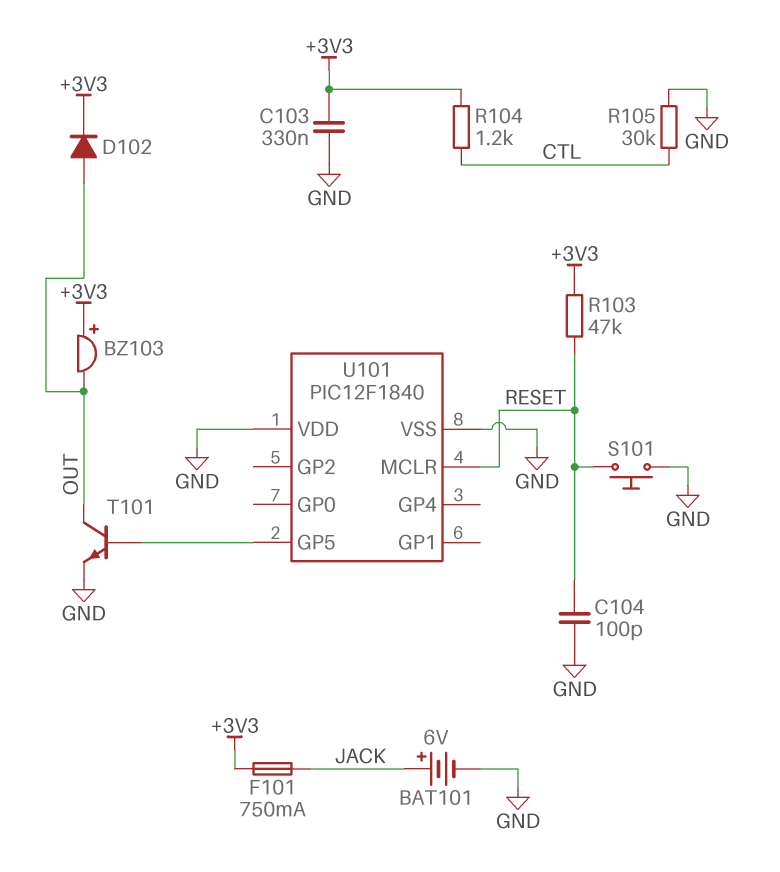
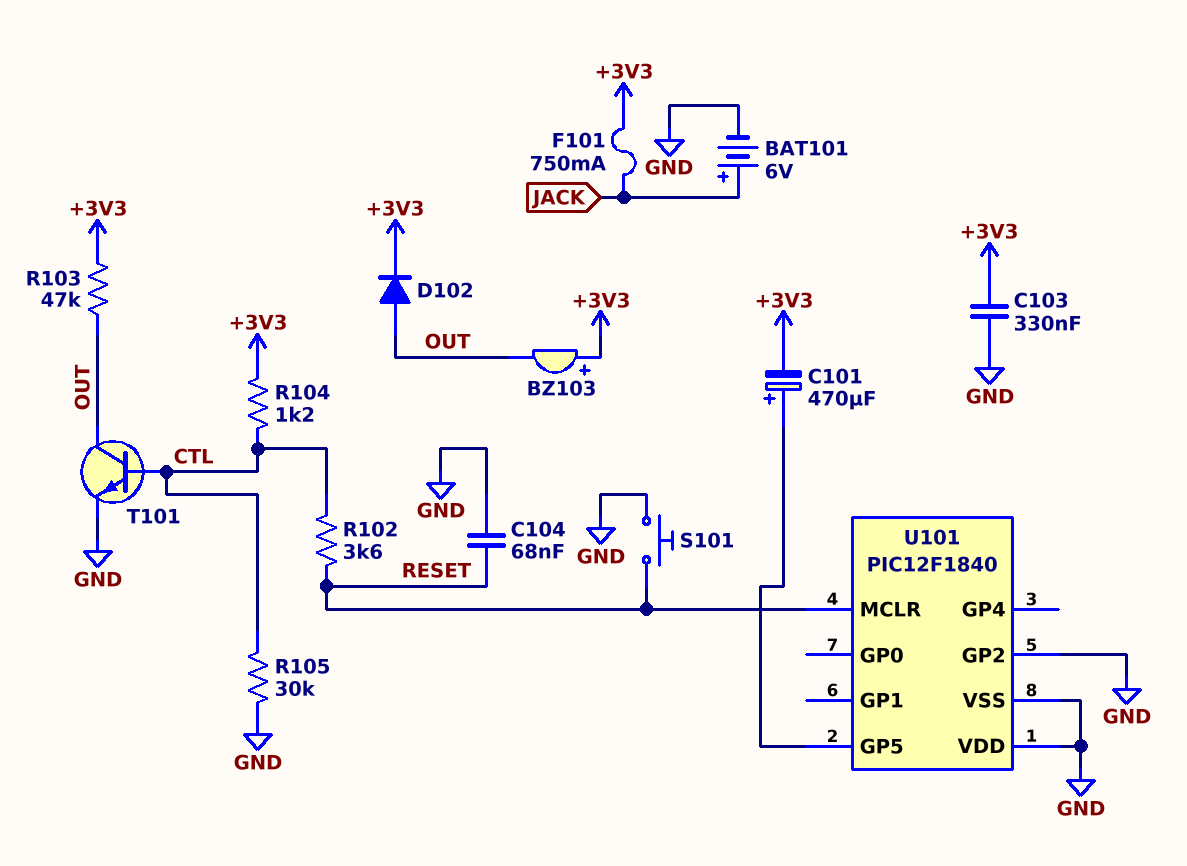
C101: none -> 470uF (plus U101/GP5, minus +3V3)
C104: 100pF (GND, RESET) -> 68nF (GND, RESET)
R102: none -> 3.6k (CTL, RESET)
R103: 47k (+3V3, RESET) -> 47k (+3V3, OUT)
T101: NPN (B U101/GP5, C OUT, E GND) -> NPN (B CTL, C OUT, E GND)
U101 pin GP2: none -> GND

